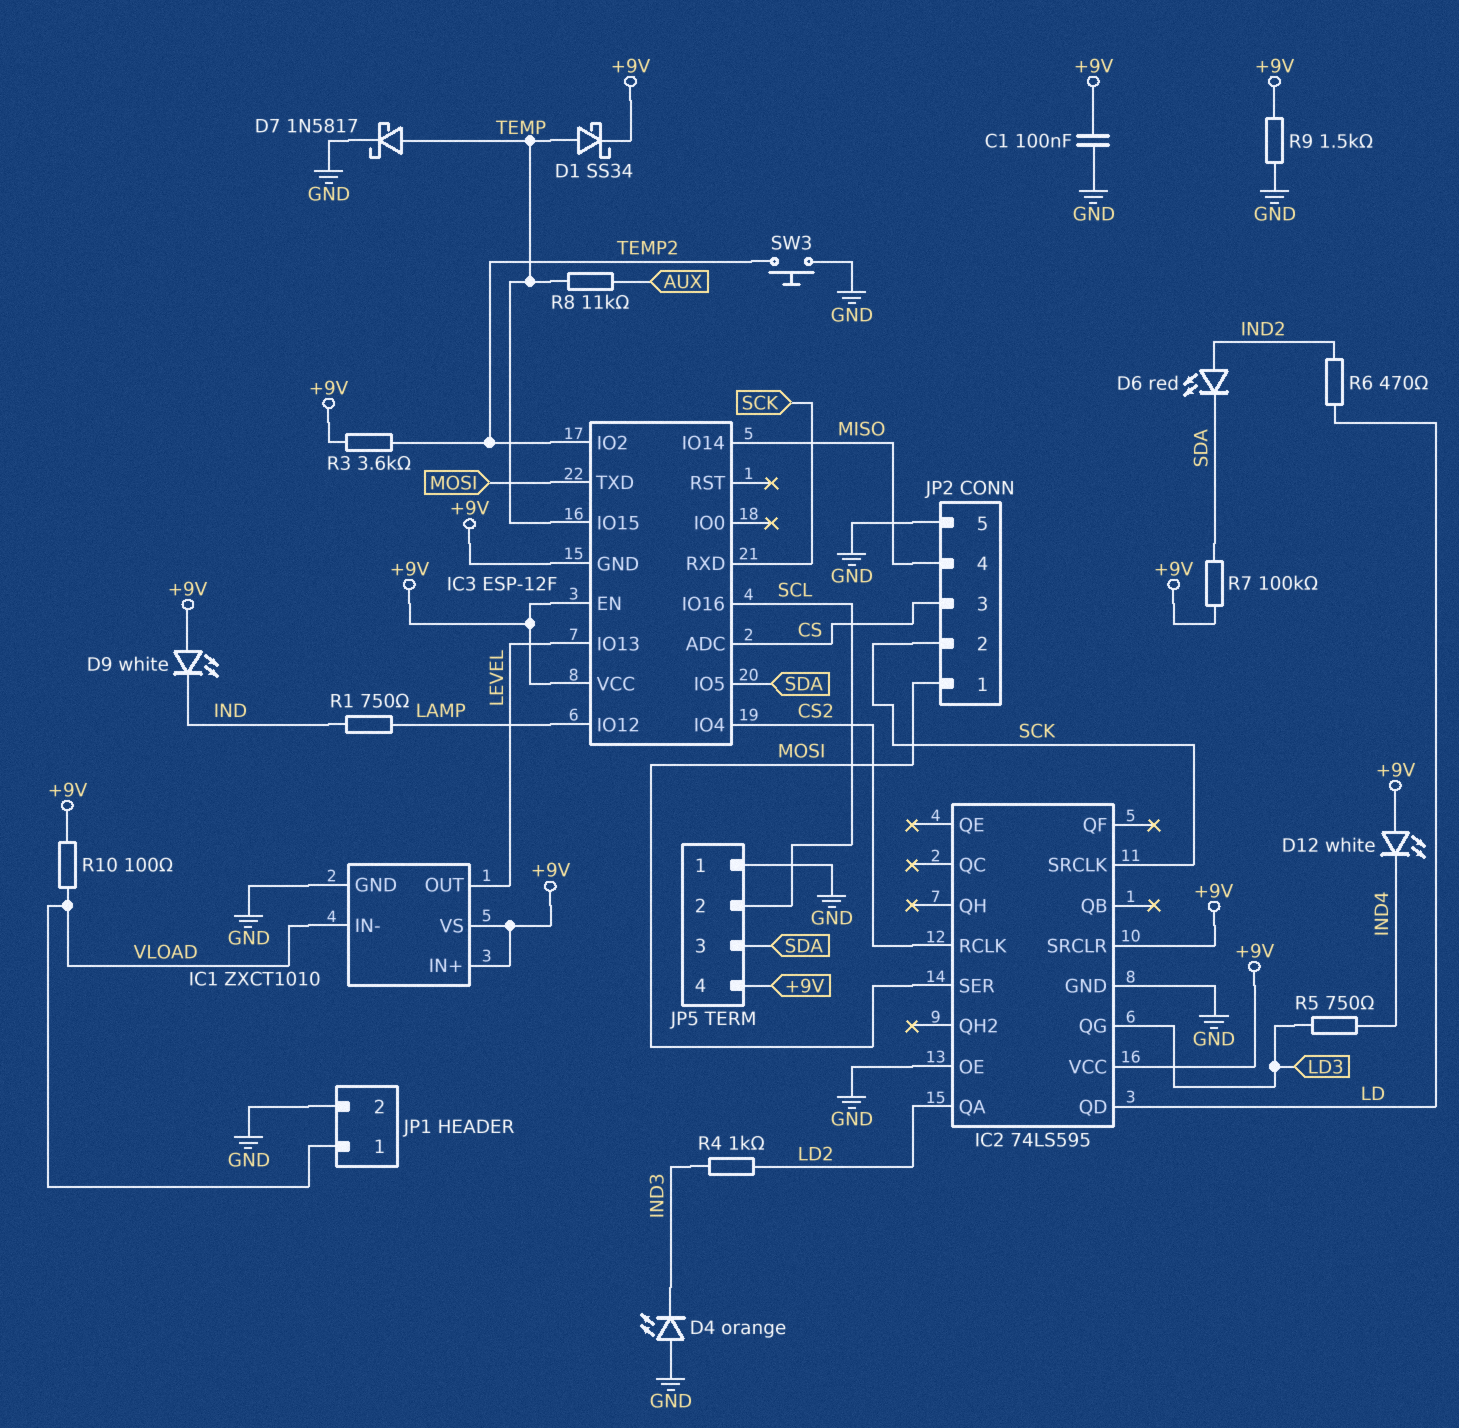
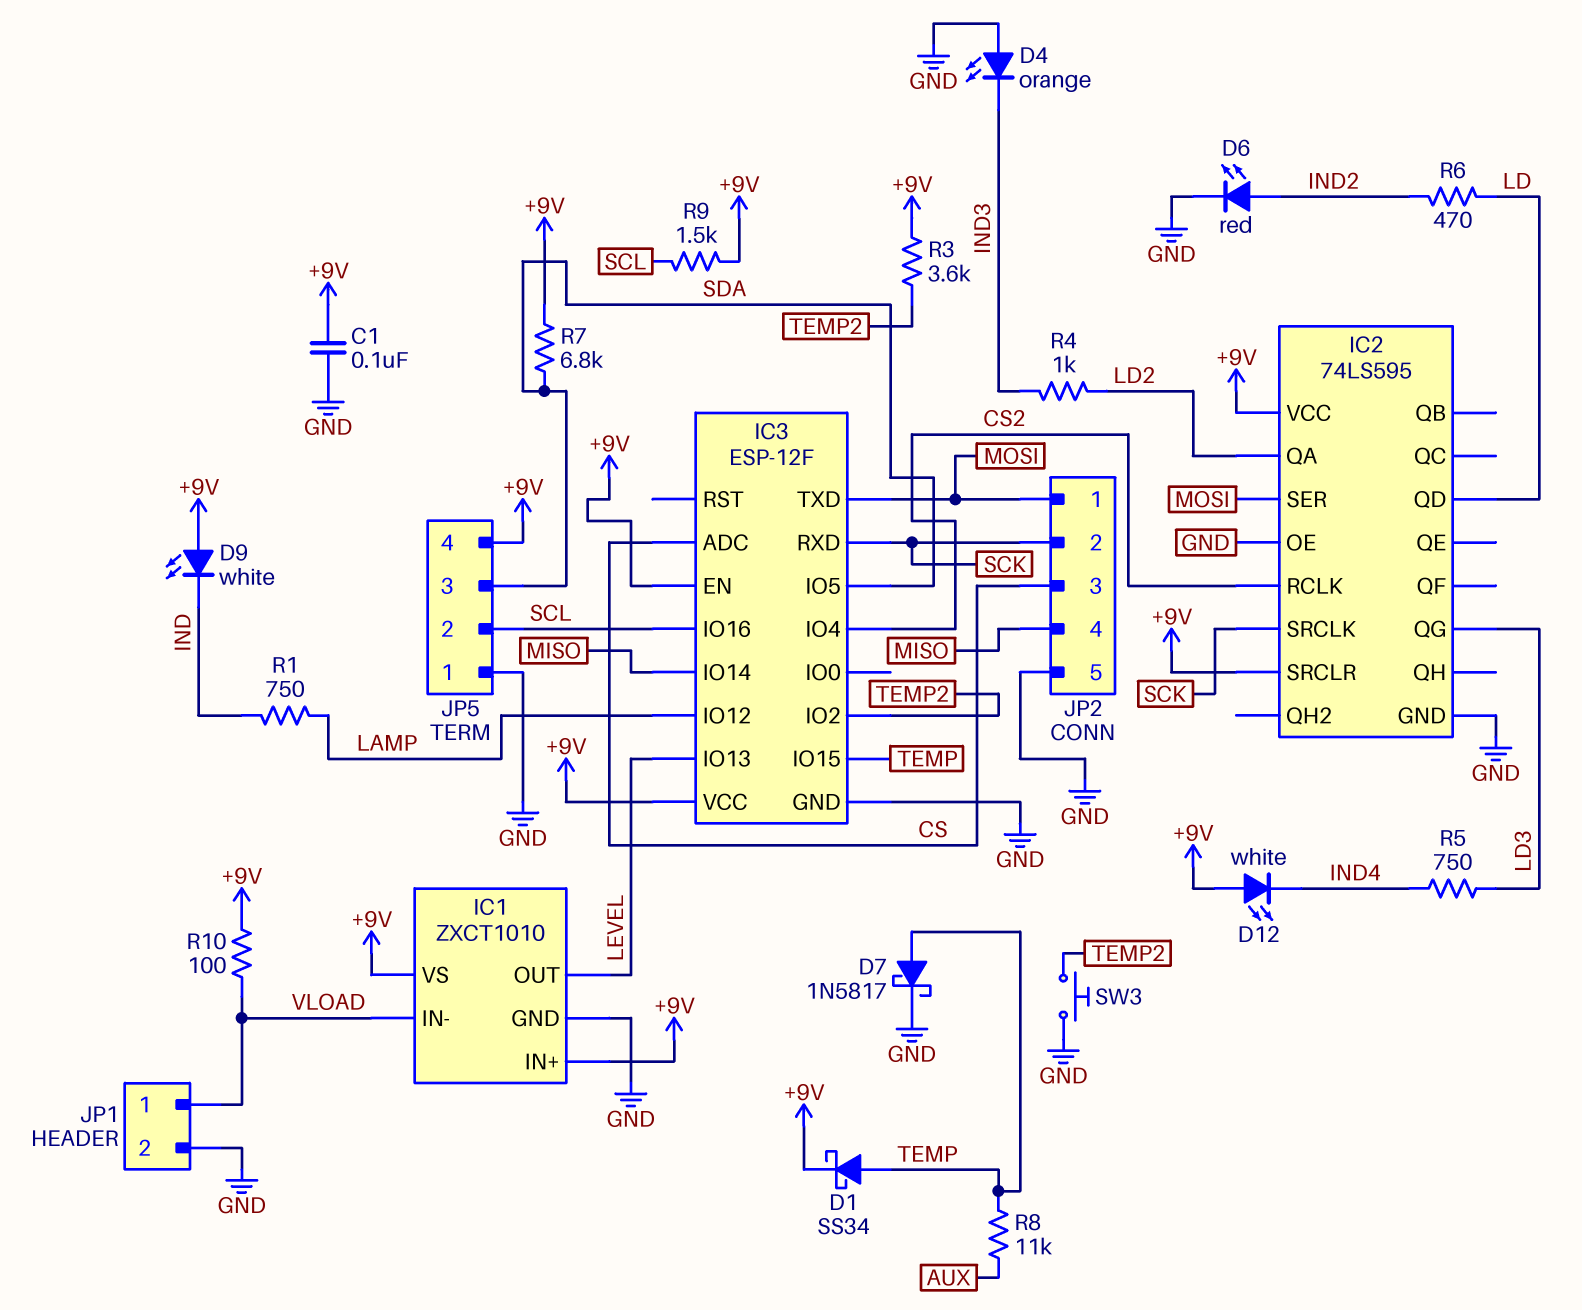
D6: LED red (A IND2, K SDA) -> LED red (A IND2, K GND)
IC3 pin GND: +9V -> GND
R7: 100k (+9V, SDA) -> 6.8k (+9V, SDA)
R9: 1.5k (+9V, GND) -> 1.5k (+9V, SCL)

